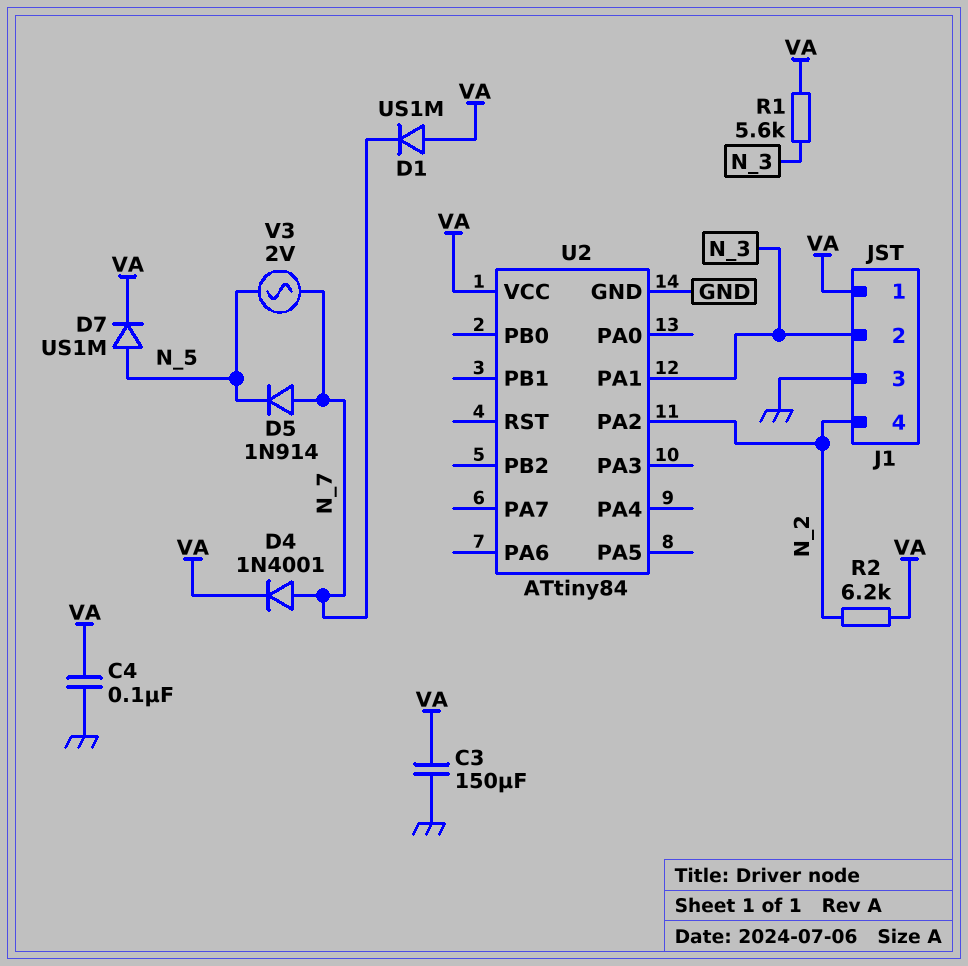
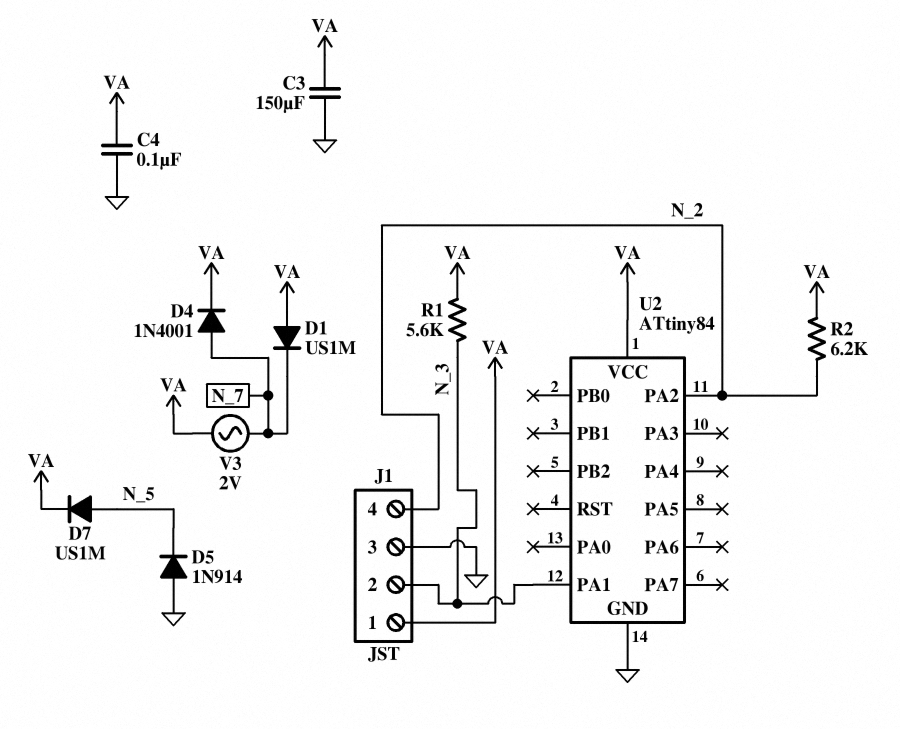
D5: diode 1N914 (A N_7, K N_5) -> diode 1N914 (A GND, K N_5)
V3: AC 2V (N_5, N_7) -> AC 2V (N_7, VA)

